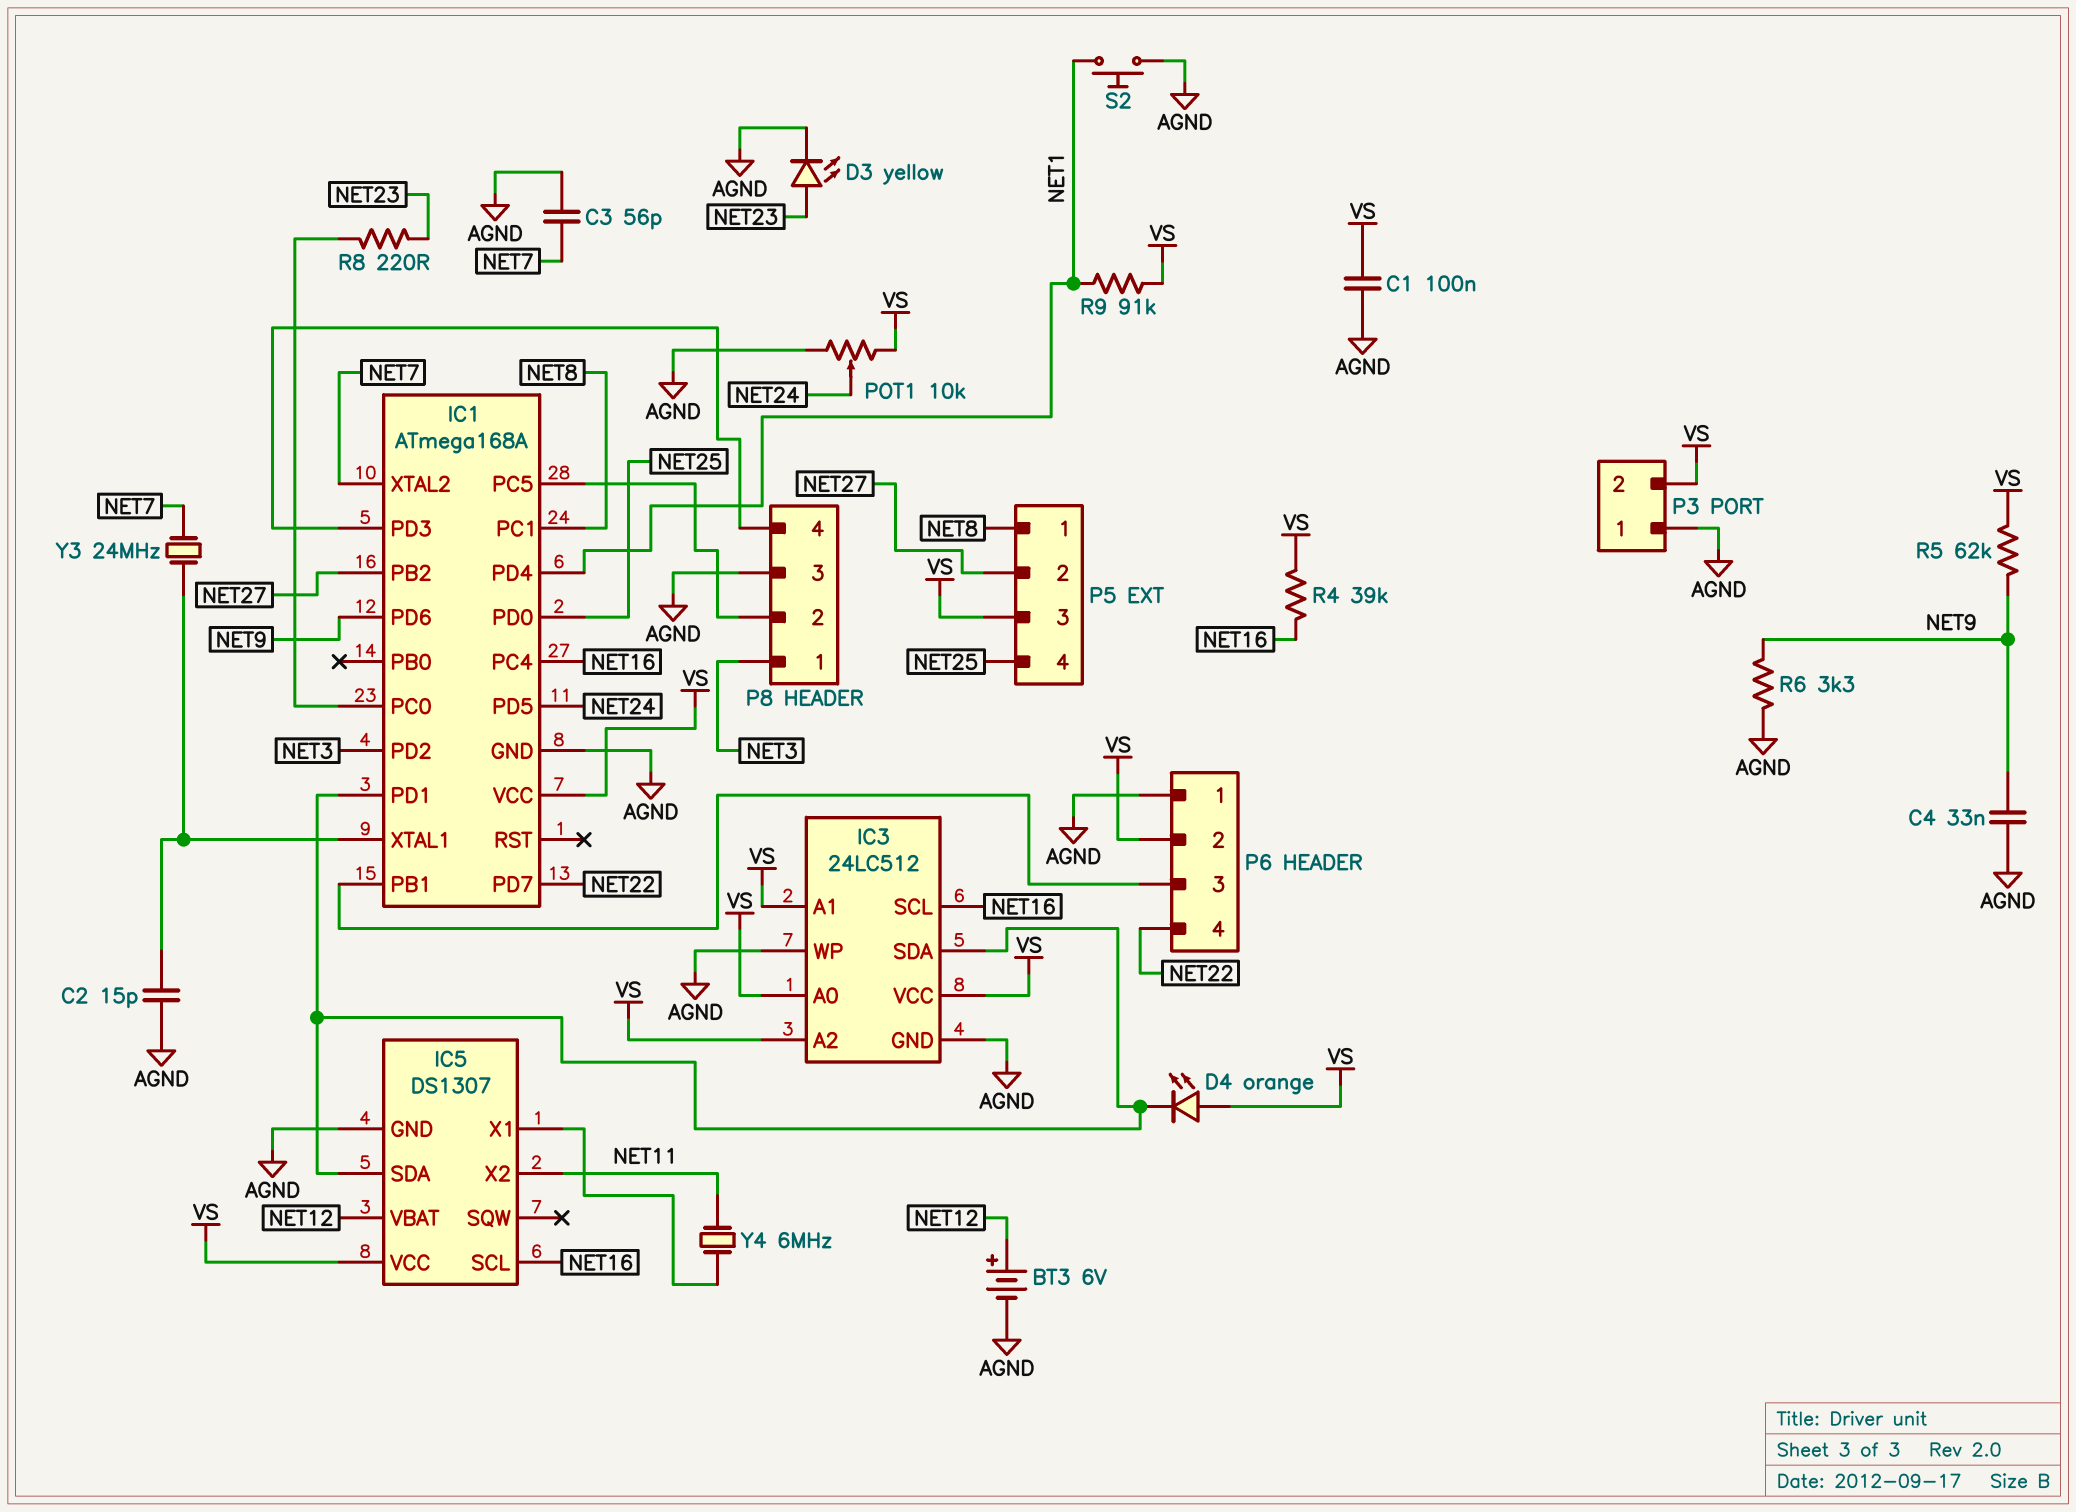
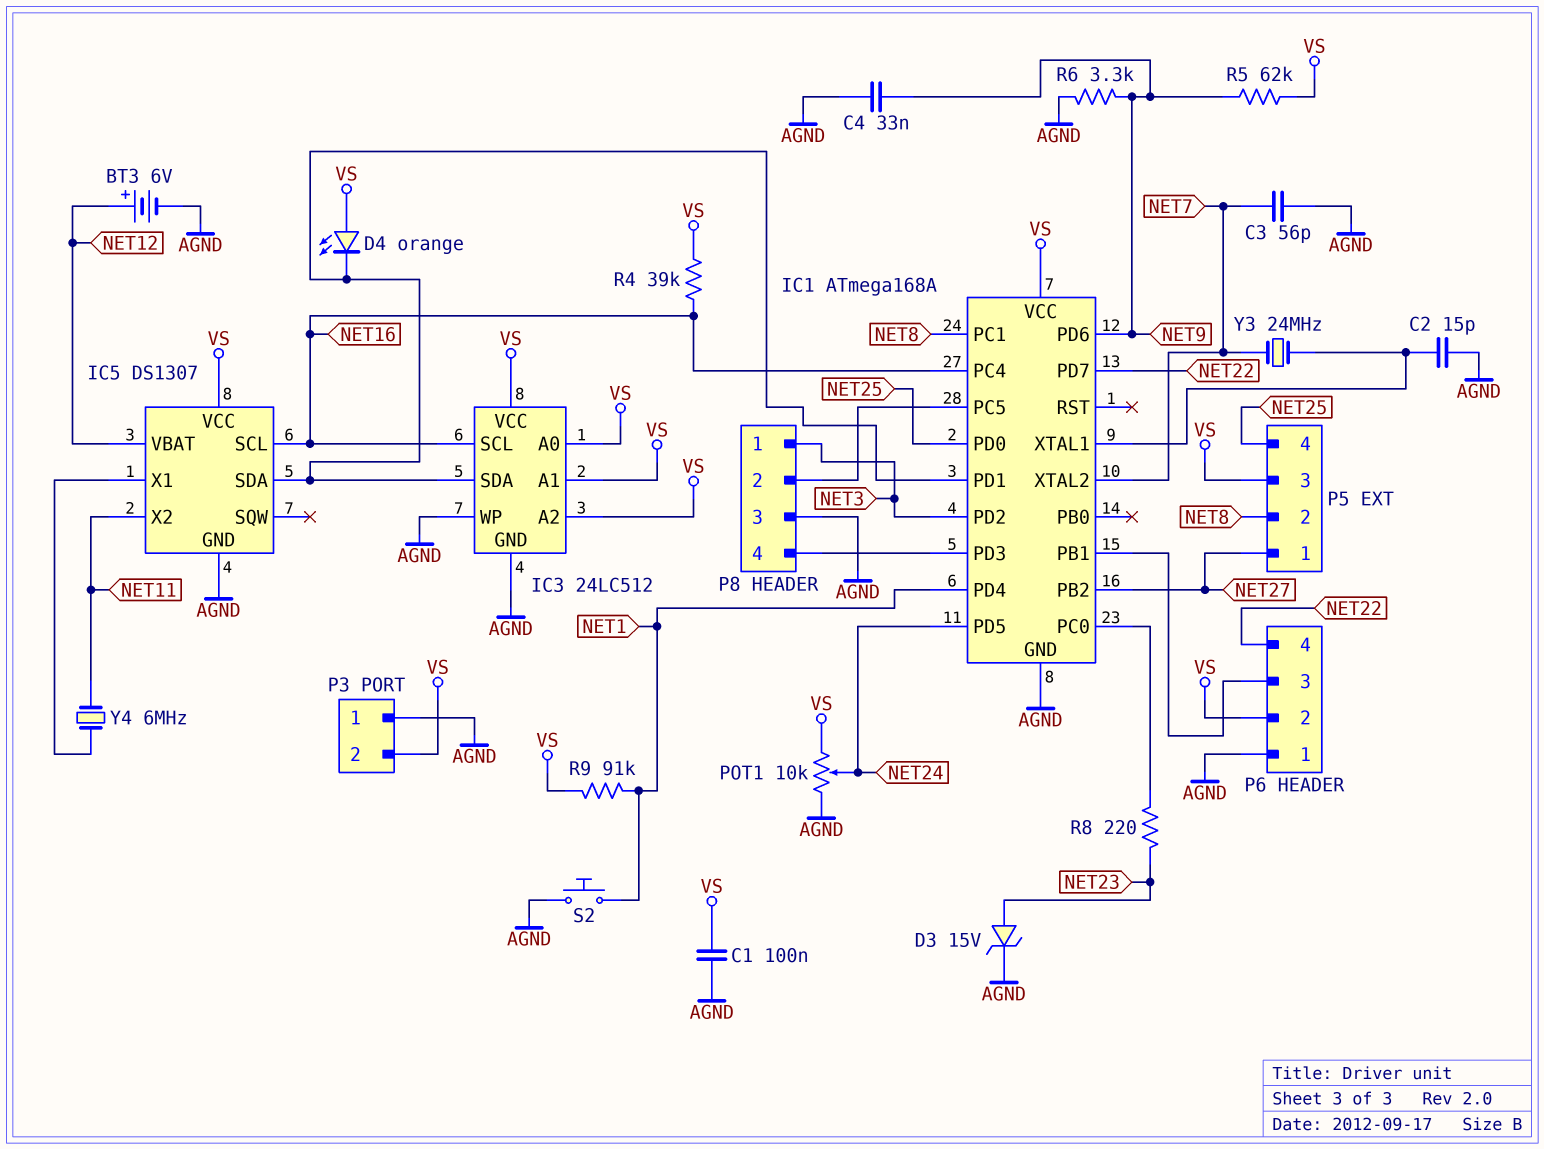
D3: LED yellow (A NET23, K AGND) -> zener 15V (A NET23, K AGND)
P5 pin 1: NET8 -> NET27
P5 pin 2: NET27 -> NET8

